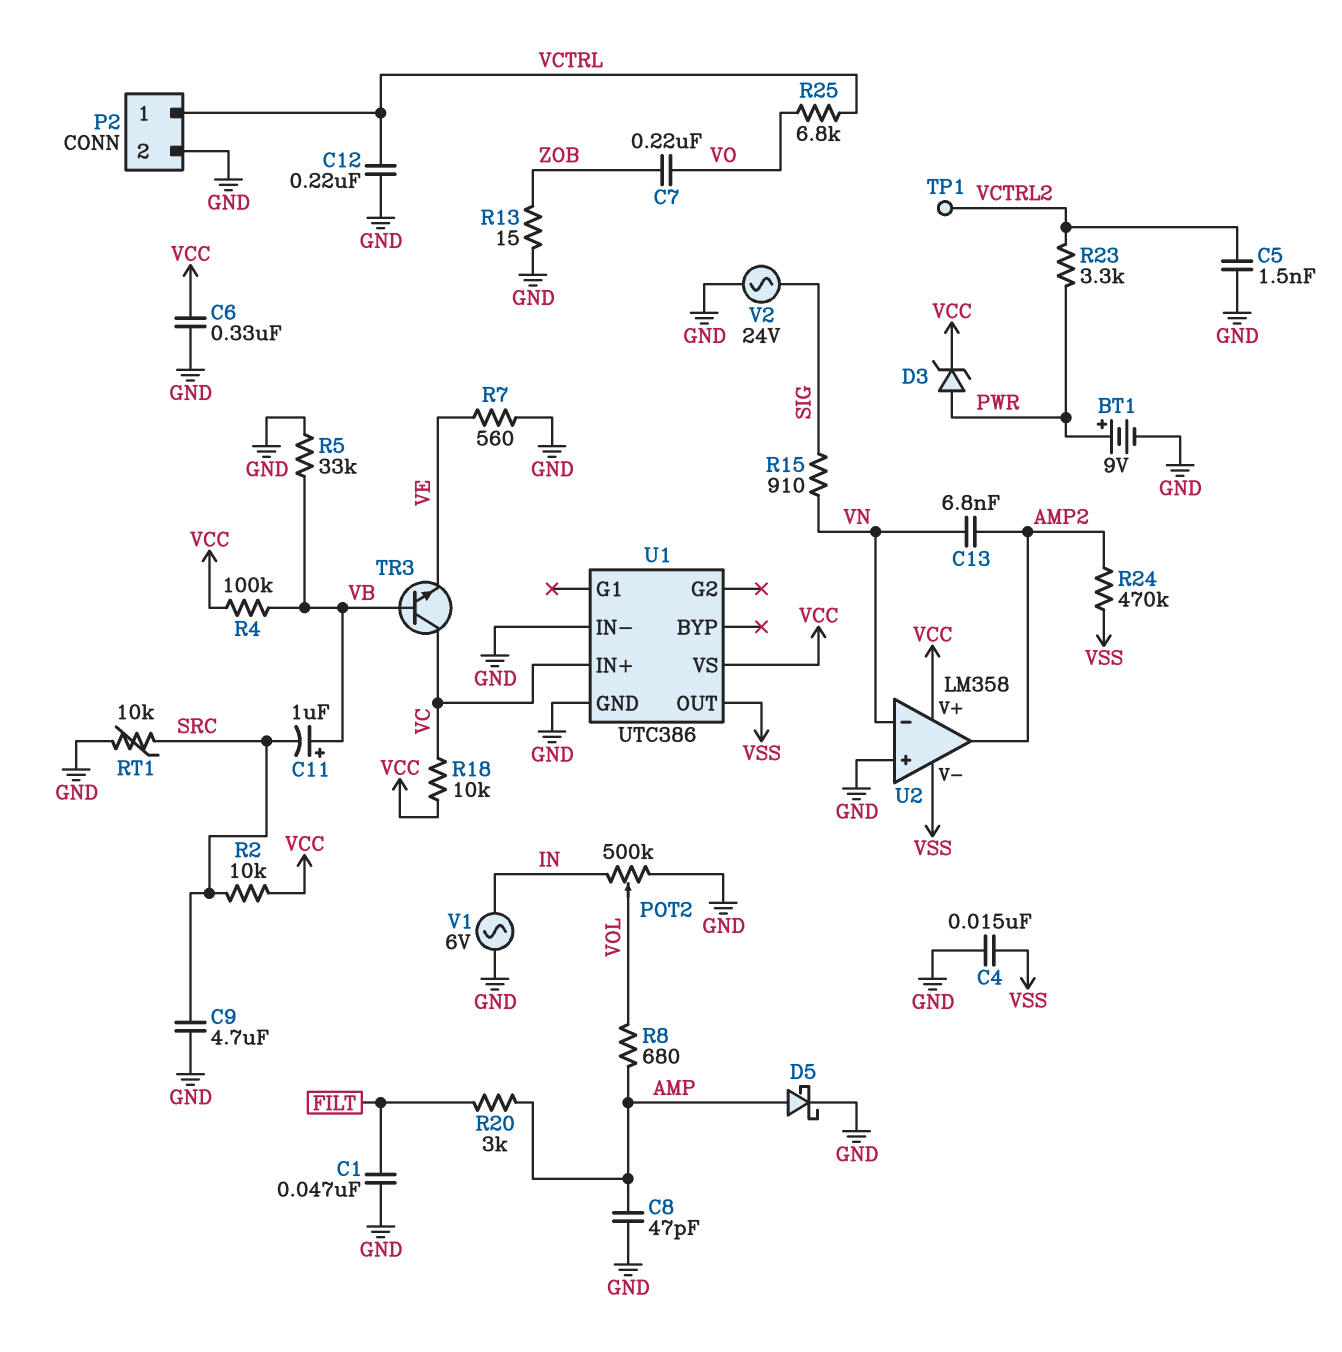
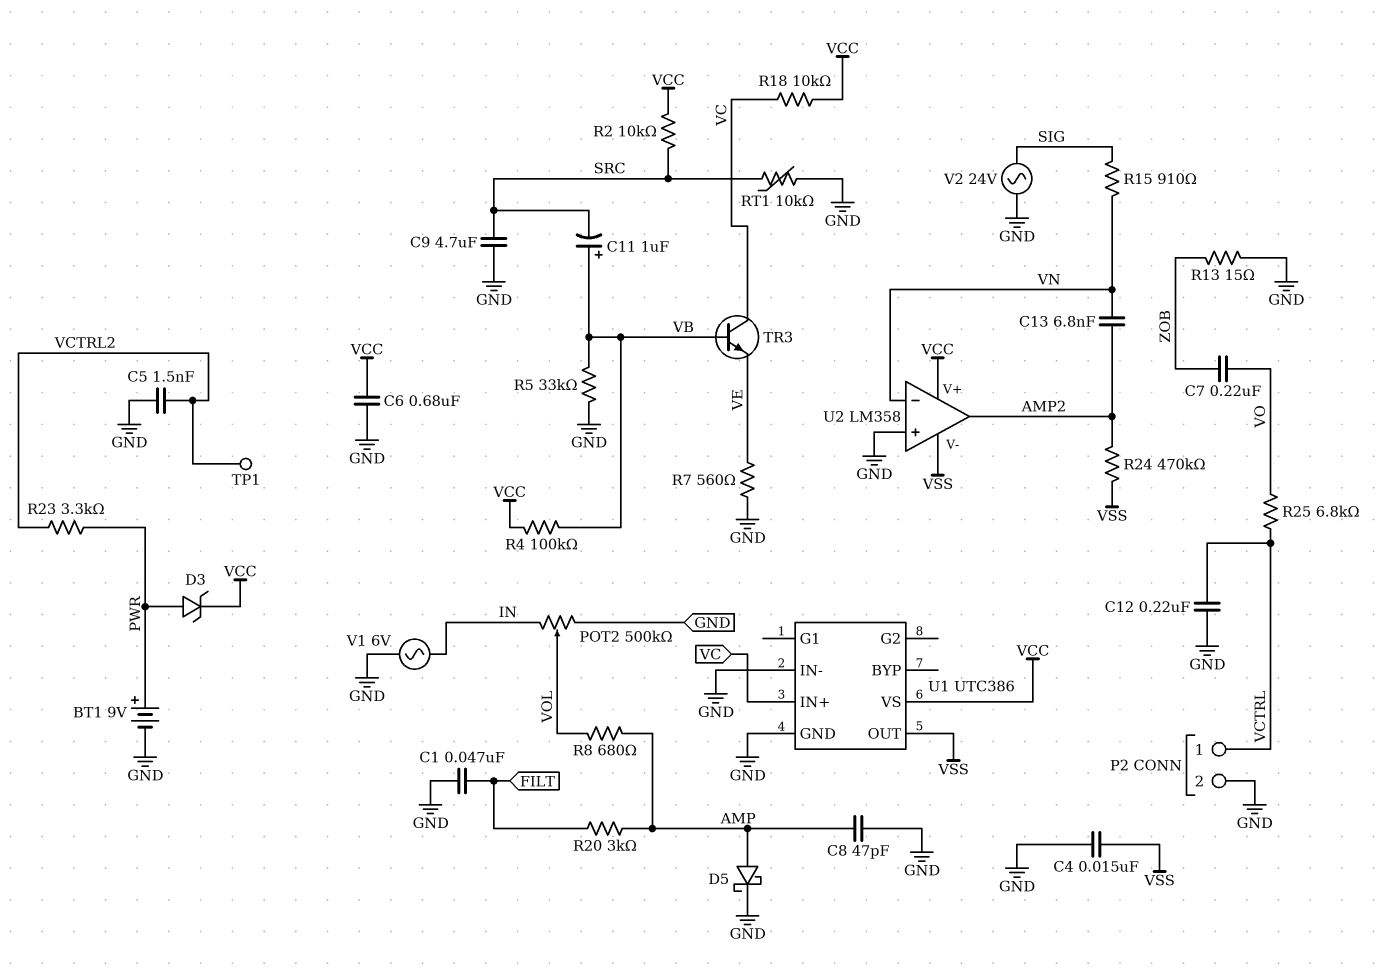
C6: 330nF (GND, VCC) -> 680nF (GND, VCC)

